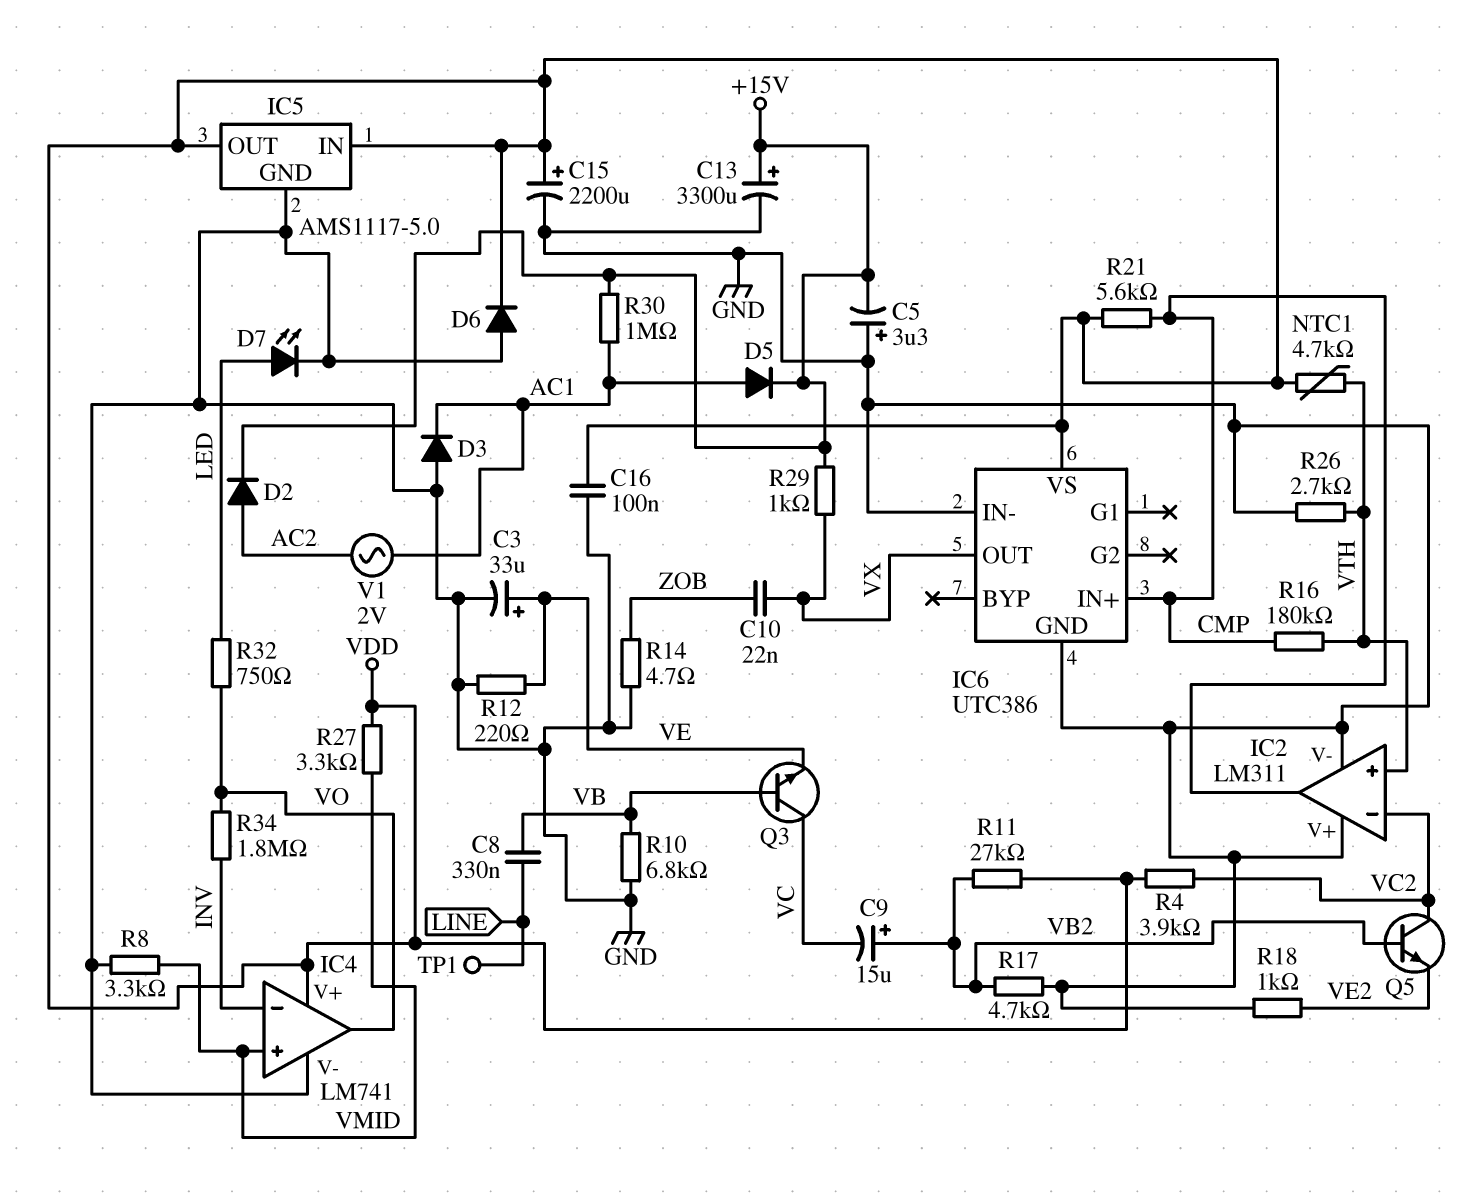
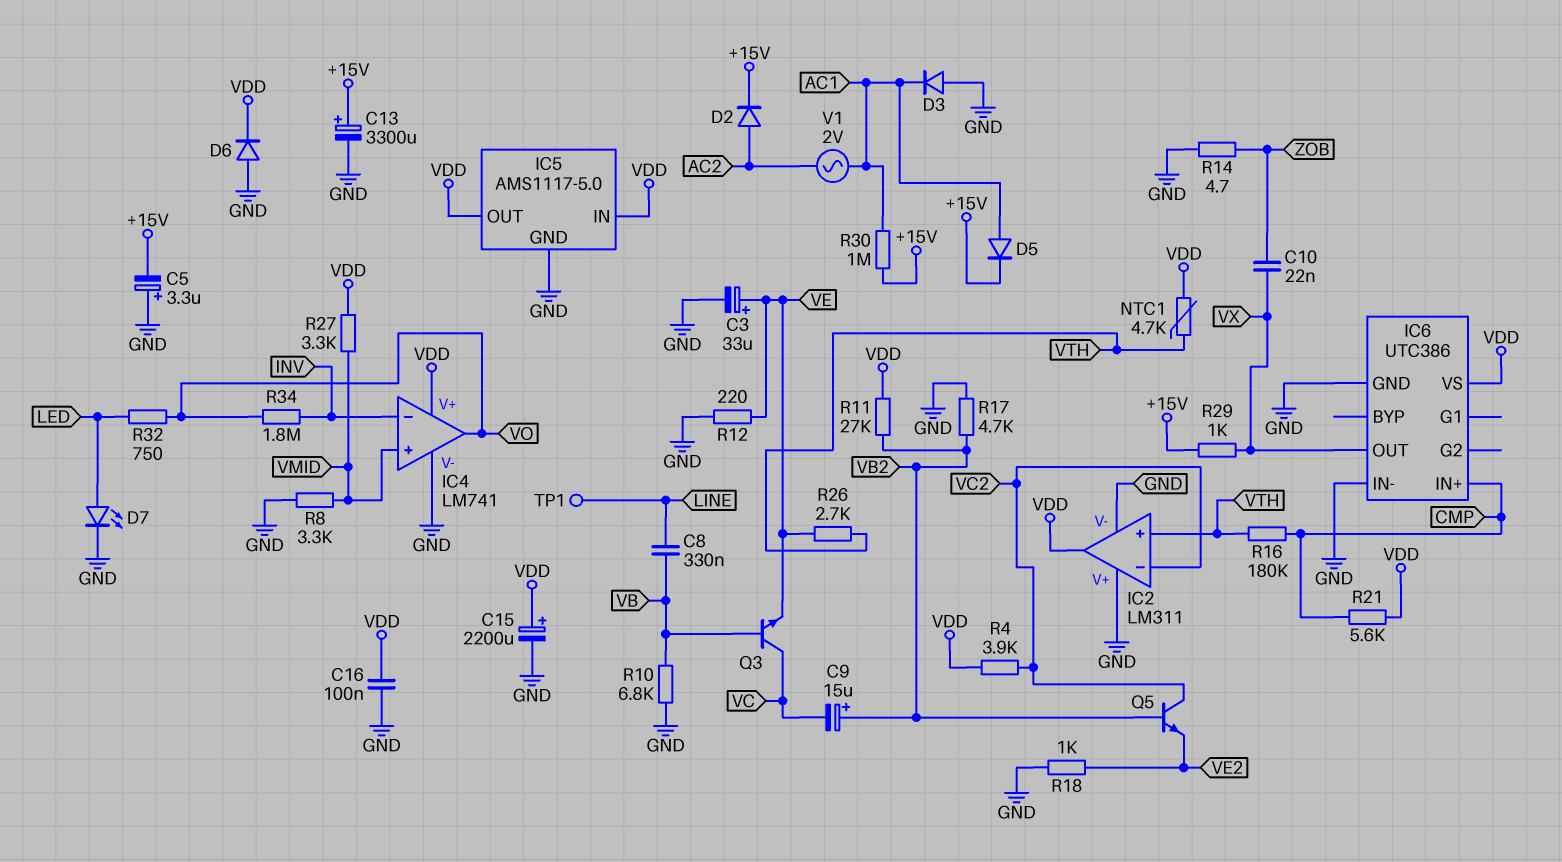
IC2 pin out: CMP -> VDD
R26: 2.7k (GND, VTH) -> 2.7k (VE, VTH)

